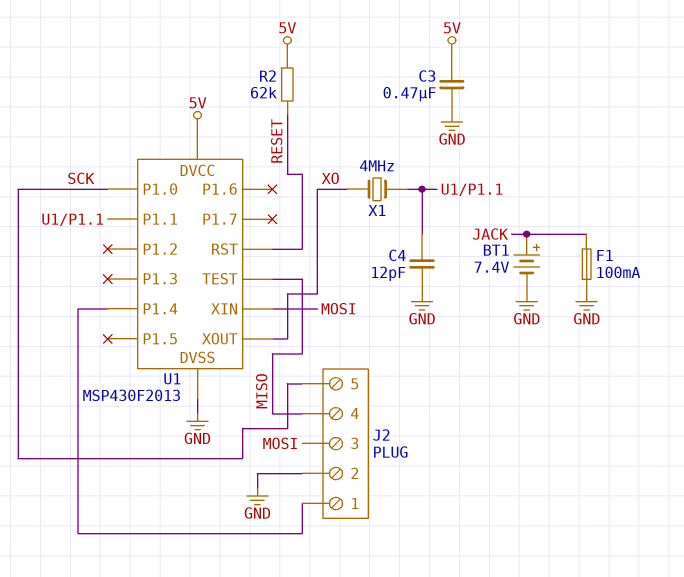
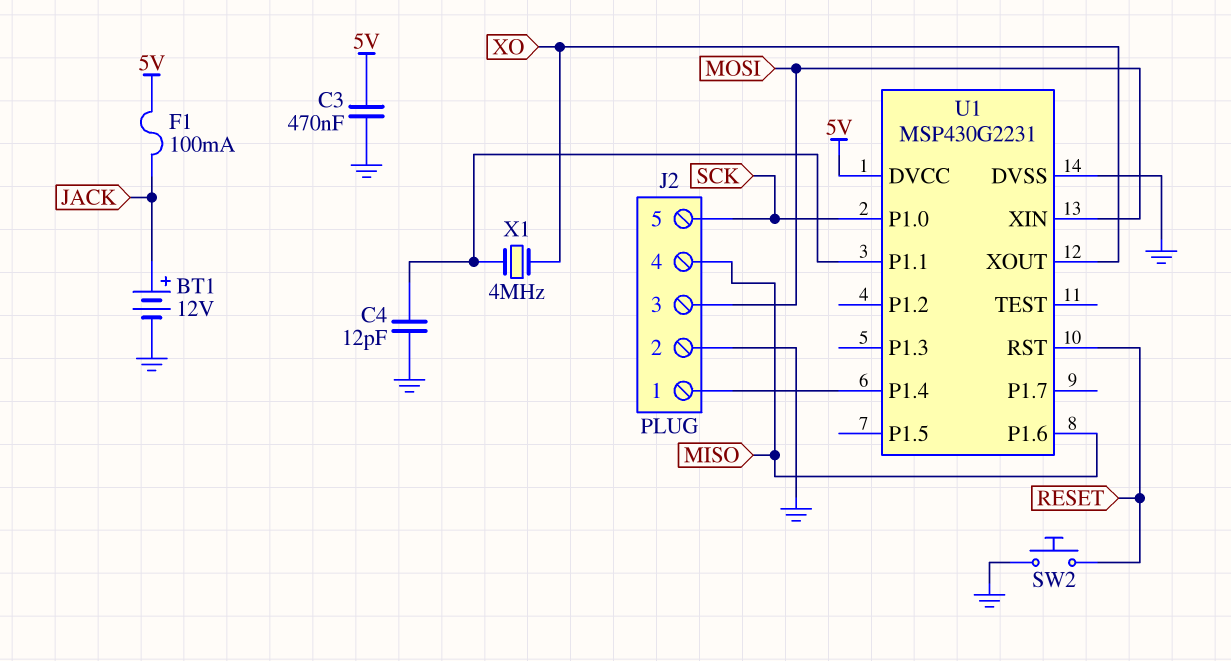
BT1: 7.4V (plus JACK, minus GND) -> 12V (plus JACK, minus GND)
F1: 100mA (GND, JACK) -> 100mA (5V, JACK)
R2: 62k (5V, RESET) -> none
SW2: none -> button (GND, RESET)
U1: MSP430F2013 -> MSP430G2231
U1 pin P1.6: none -> MISO
U1 pin TEST: MISO -> none

